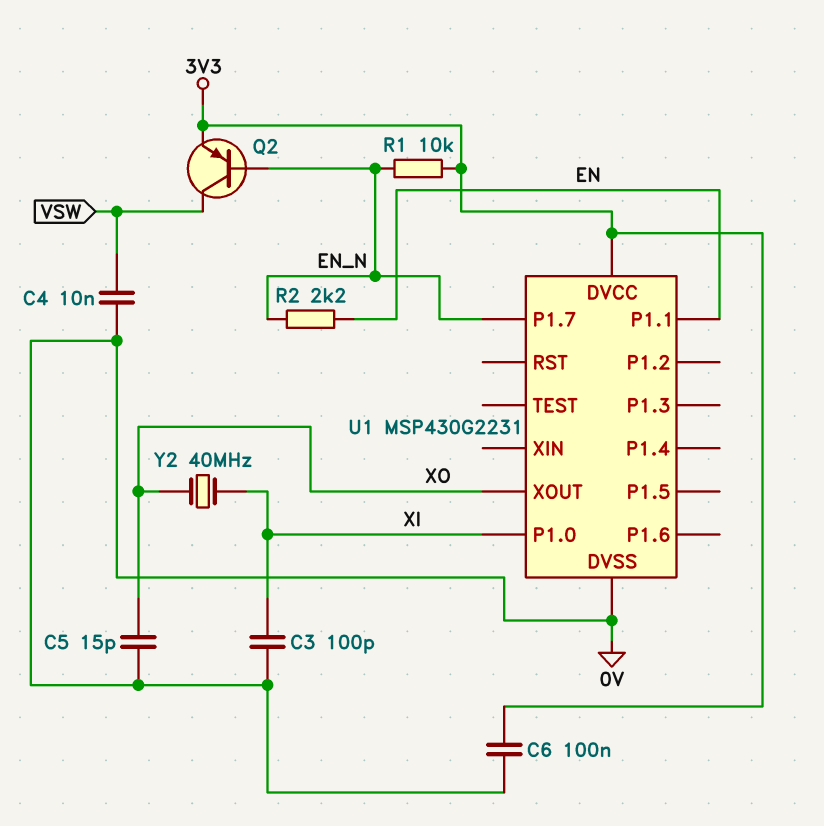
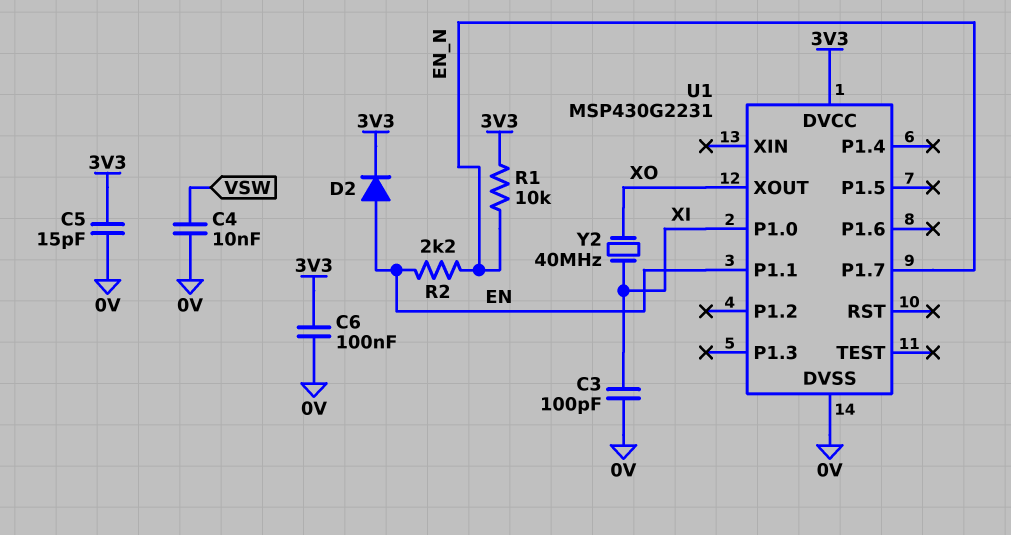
C5: 15pF (0V, XO) -> 15pF (0V, 3V3)
D2: none -> diode (A EN, K 3V3)
Q2: PNP (B EN_N, C VSW, E 3V3) -> none

